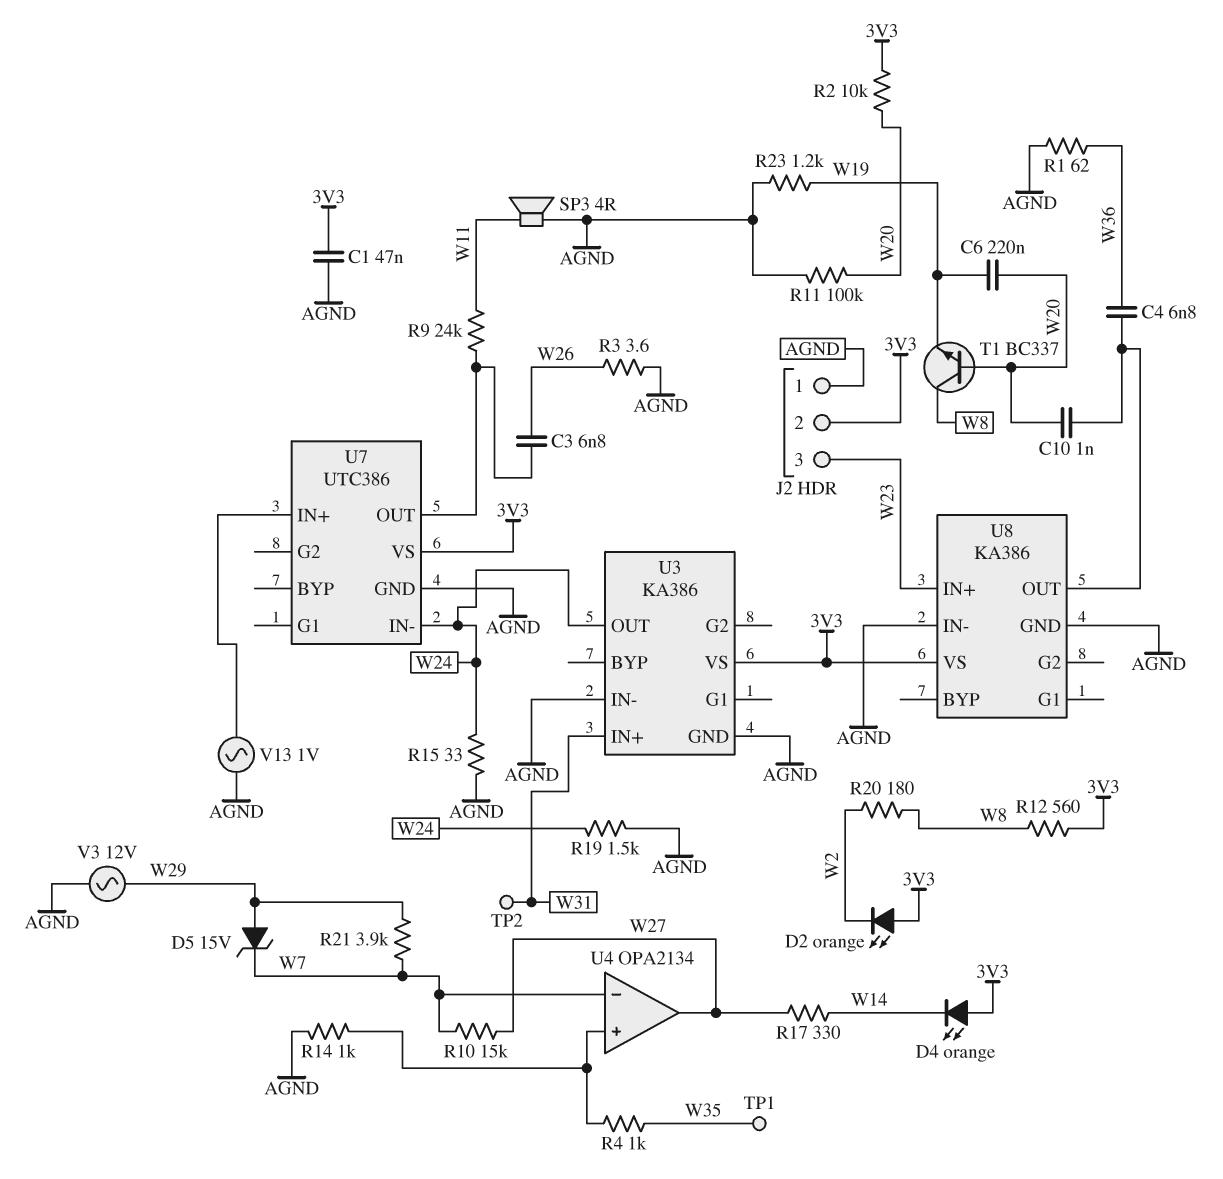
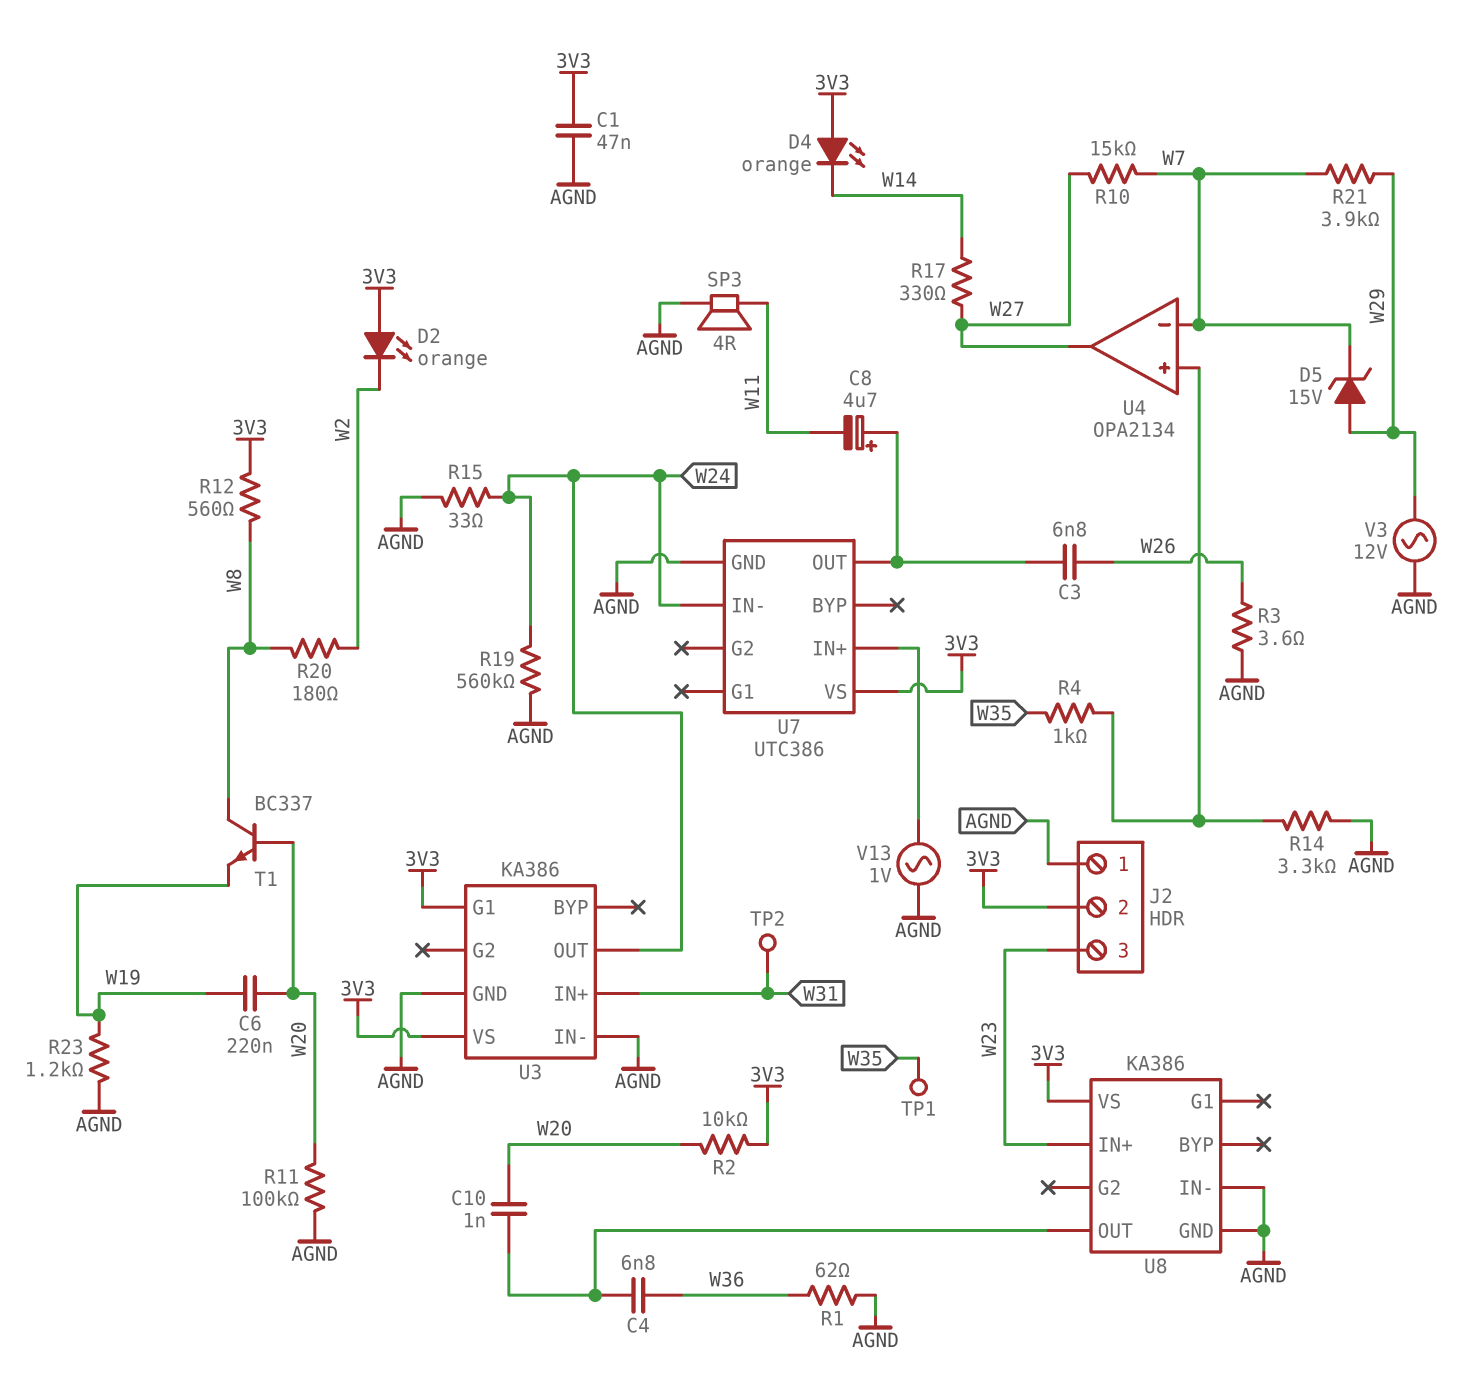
C8: none -> 4.7uF (plus U7/OUT, minus W11)
R9: 24k (U7/OUT, W11) -> none
R14: 1k (AGND, U4/in+) -> 3.3k (AGND, U4/in+)
R19: 1.5k (AGND, W24) -> 560k (AGND, W24)
U3 pin G1: none -> 3V3

